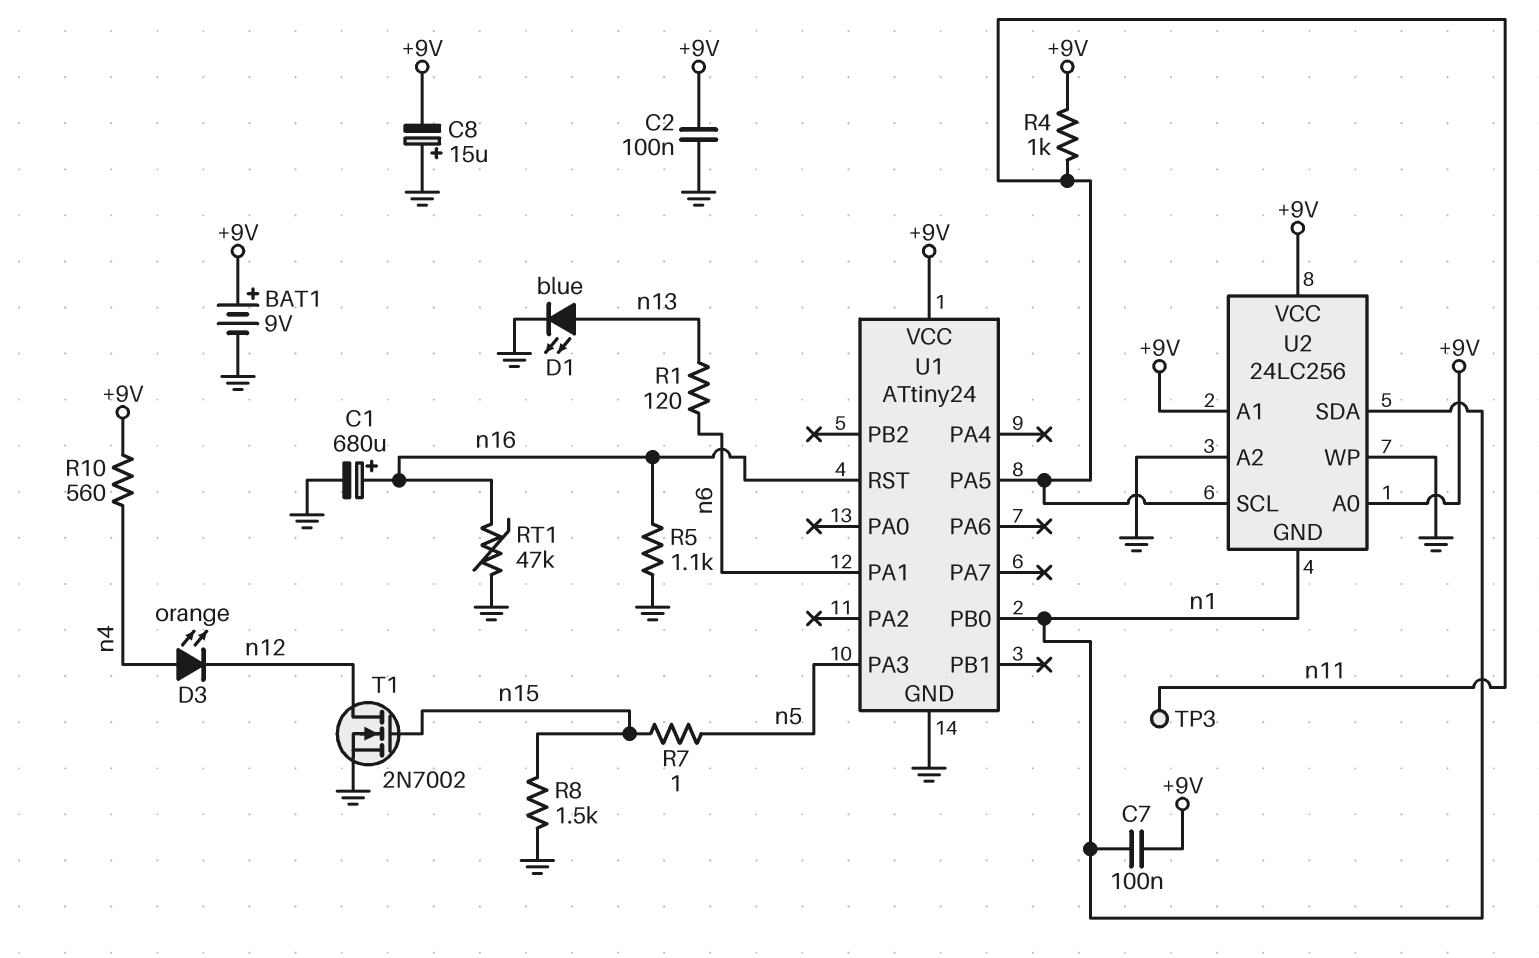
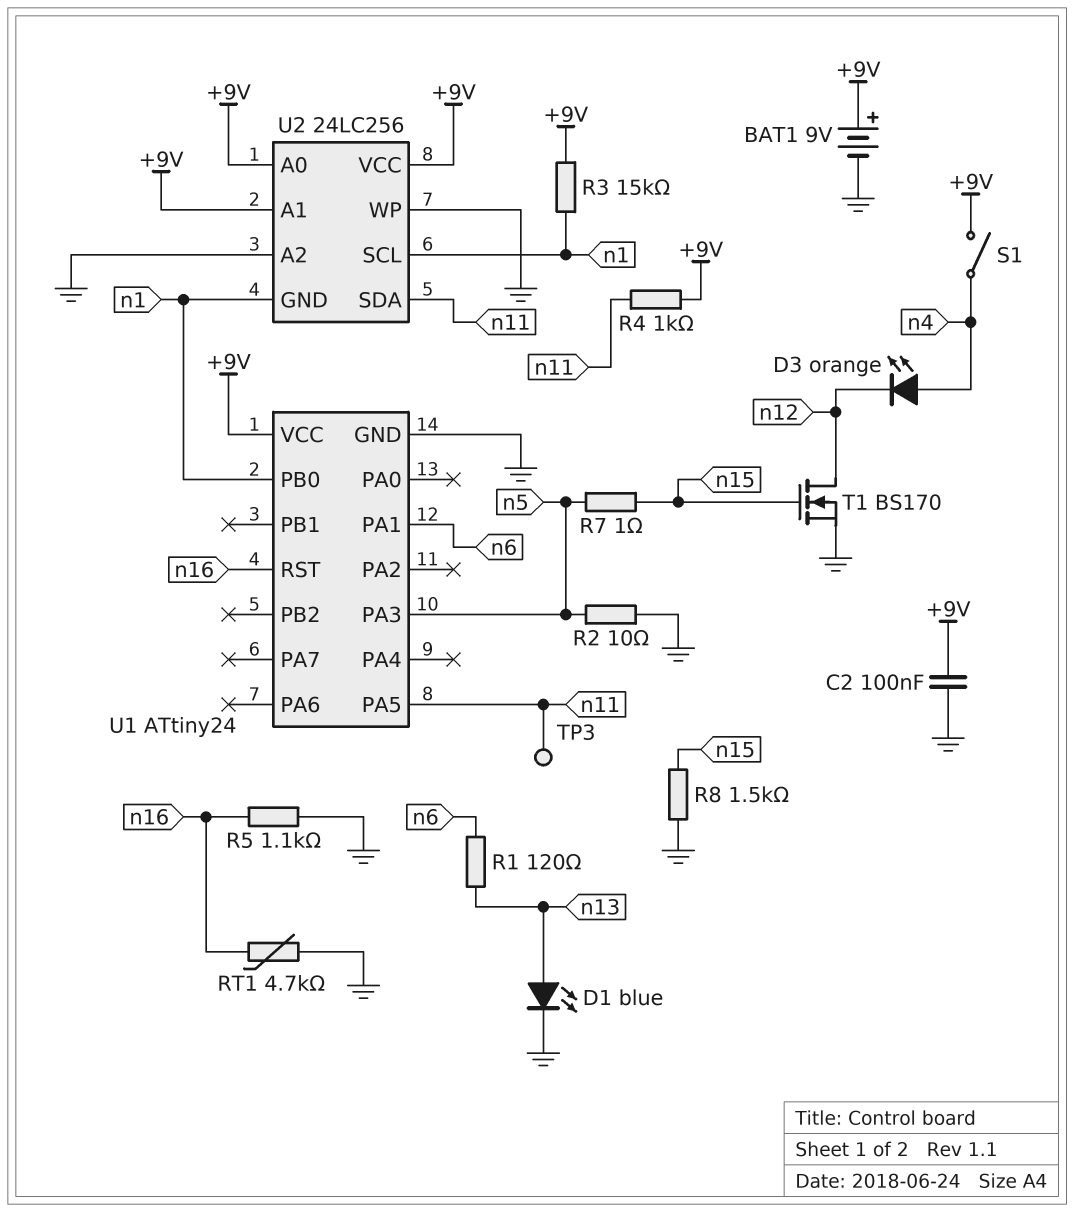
C1: 680uF (plus n16, minus GND) -> none
C7: 100nF (+9V, n1) -> none
C8: 15uF (plus GND, minus +9V) -> none
R2: none -> 10 (GND, n5)
R3: none -> 15k (+9V, n1)
R10: 560 (+9V, n4) -> none
RT1: 47k (GND, n16) -> 4.7k (GND, n16)
S1: none -> switch (+9V, n4)
T1: NMOS 2N7002 (G n15, D n12, S GND) -> NMOS BS170 (G n15, D n12, S GND)
U2 pin SCL: n11 -> n1
U2 pin SDA: n1 -> n11

